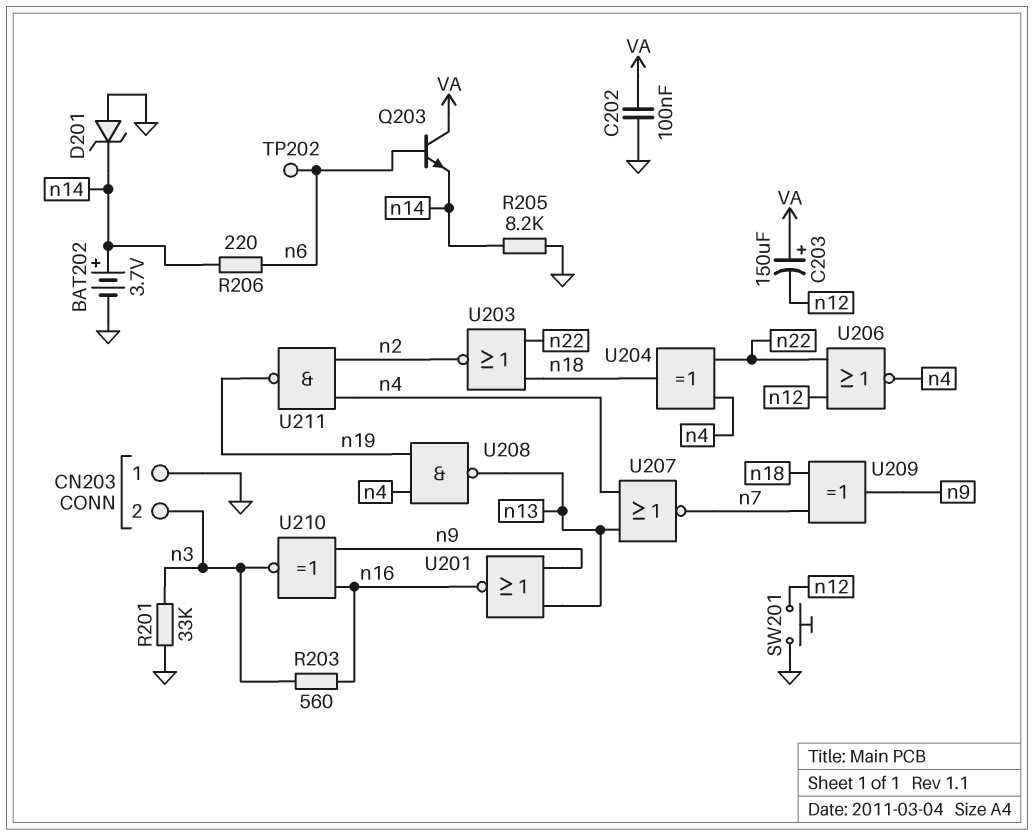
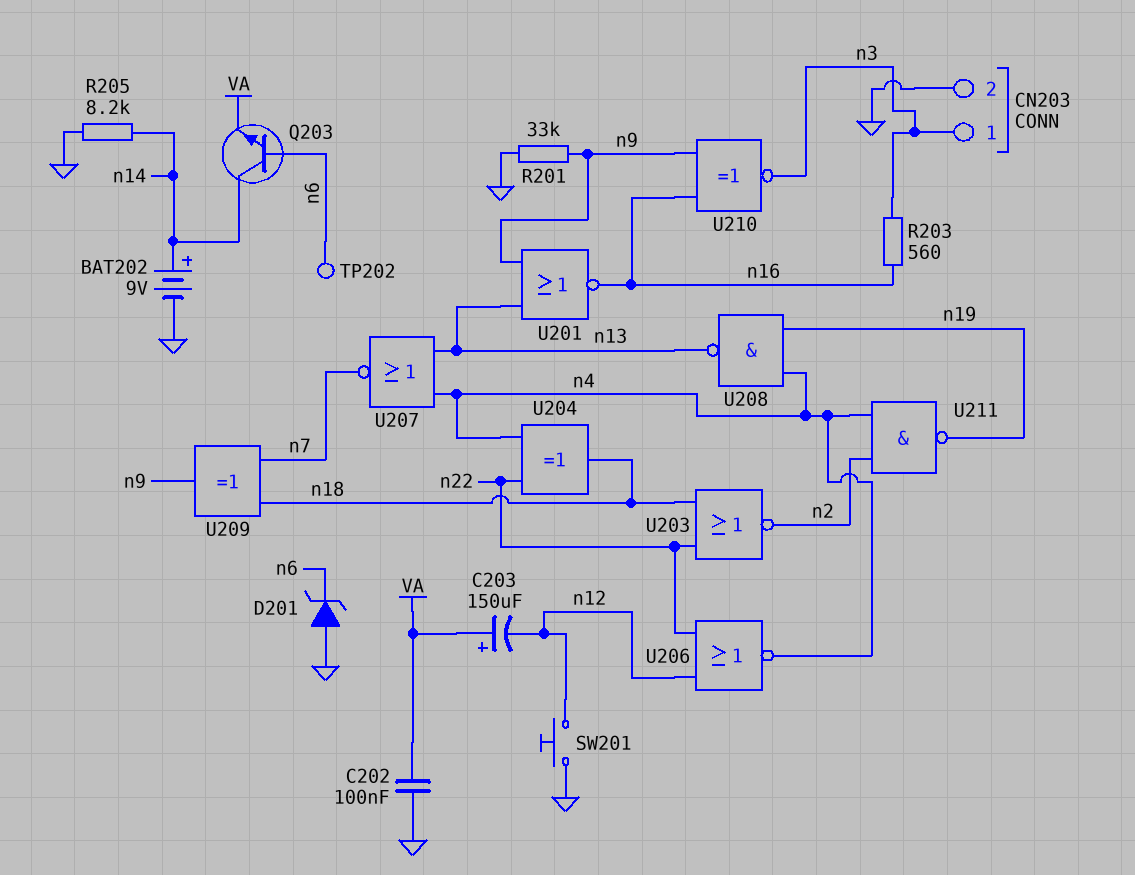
BAT202: 3.7V (plus n14, minus GND) -> 9V (plus n14, minus GND)
CN203 pin 1: GND -> n3
CN203 pin 2: n3 -> GND
D201: zener (A GND, K n14) -> zener (A GND, K n6)
Q203: NPN (B n6, C VA, E n14) -> NPN (B n6, C n14, E VA)
R201: 33k (GND, n3) -> 33k (GND, n9)
R206: 220 (n6, n14) -> none

